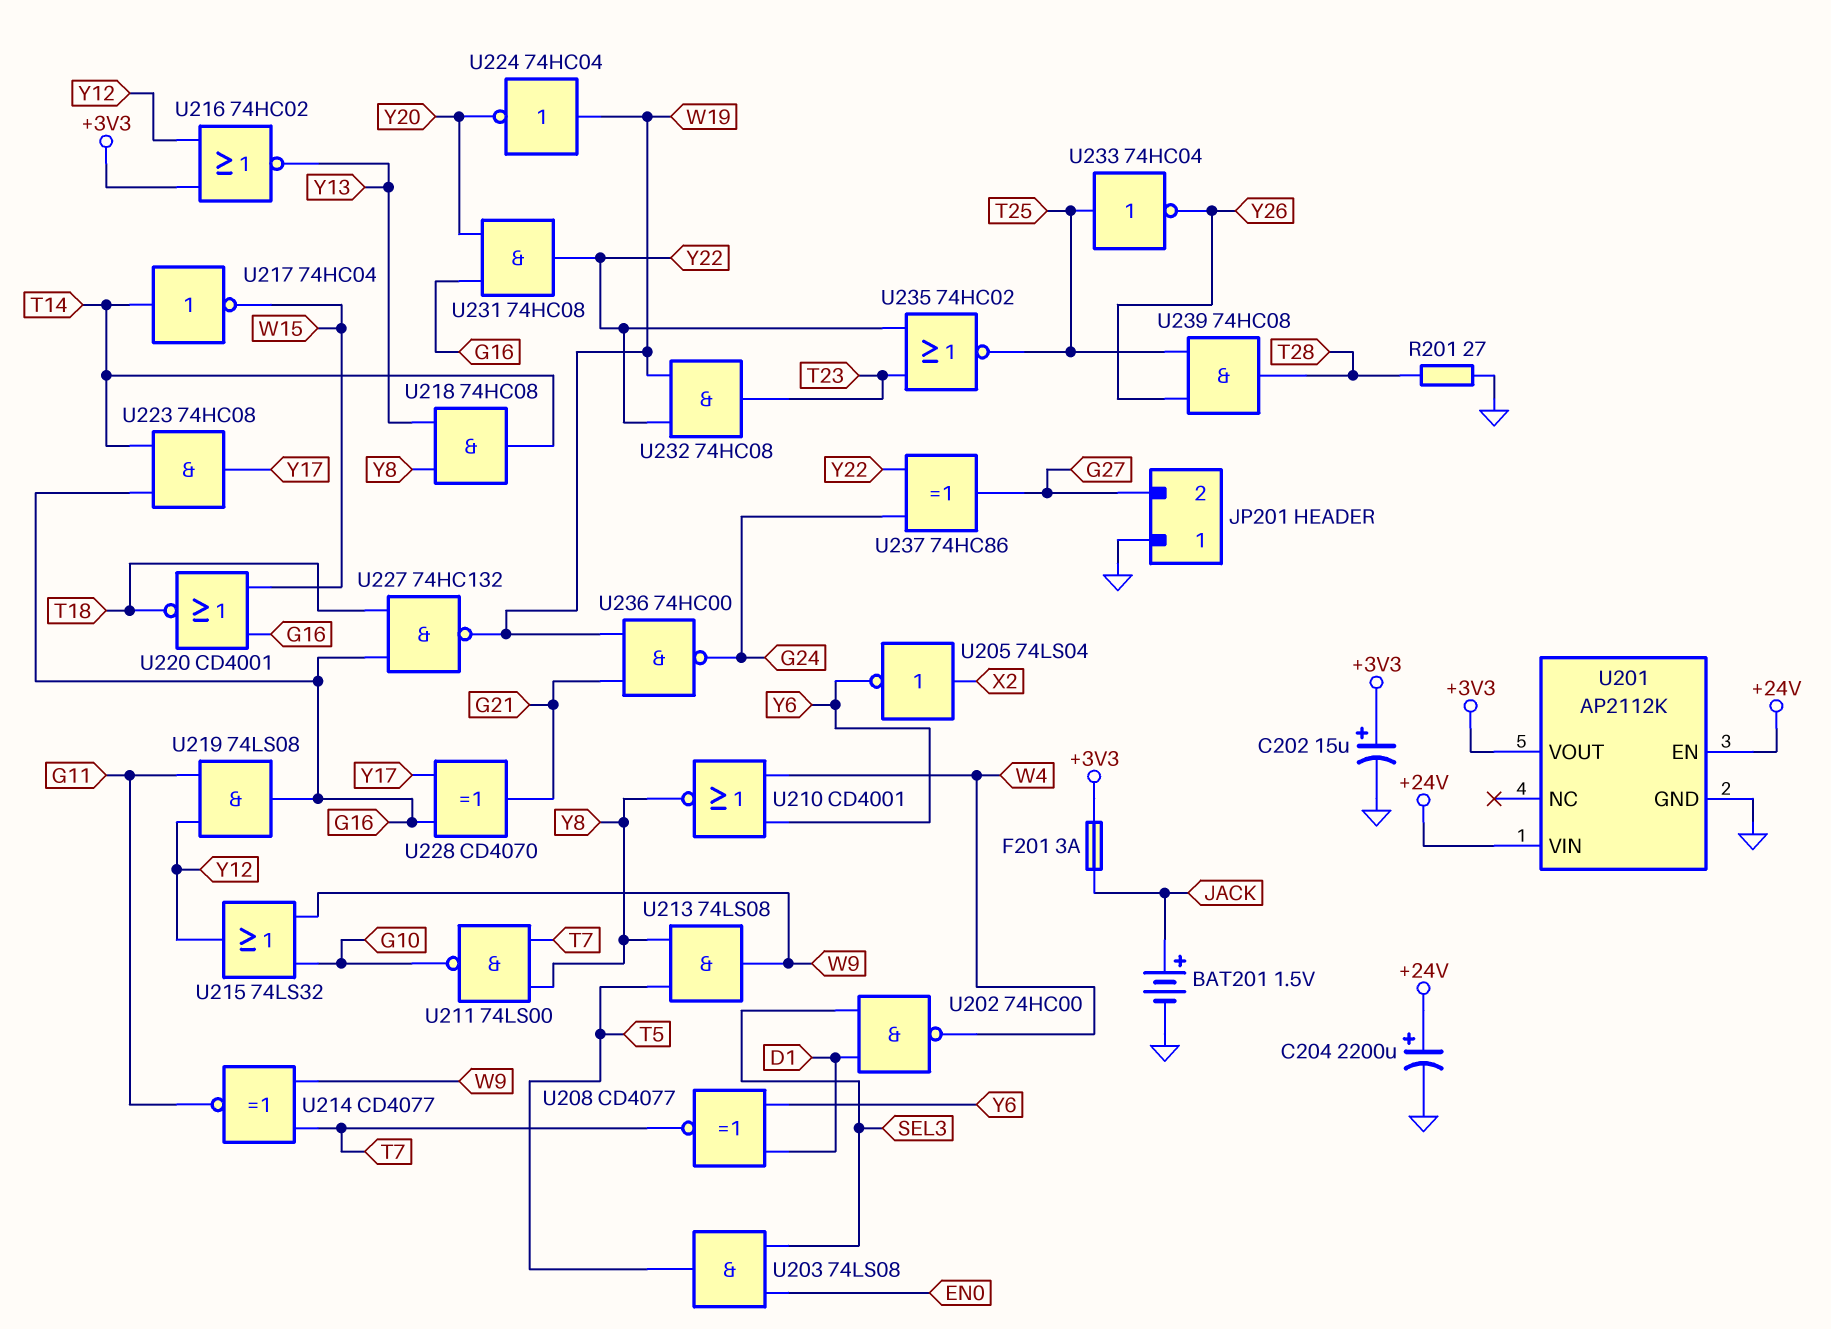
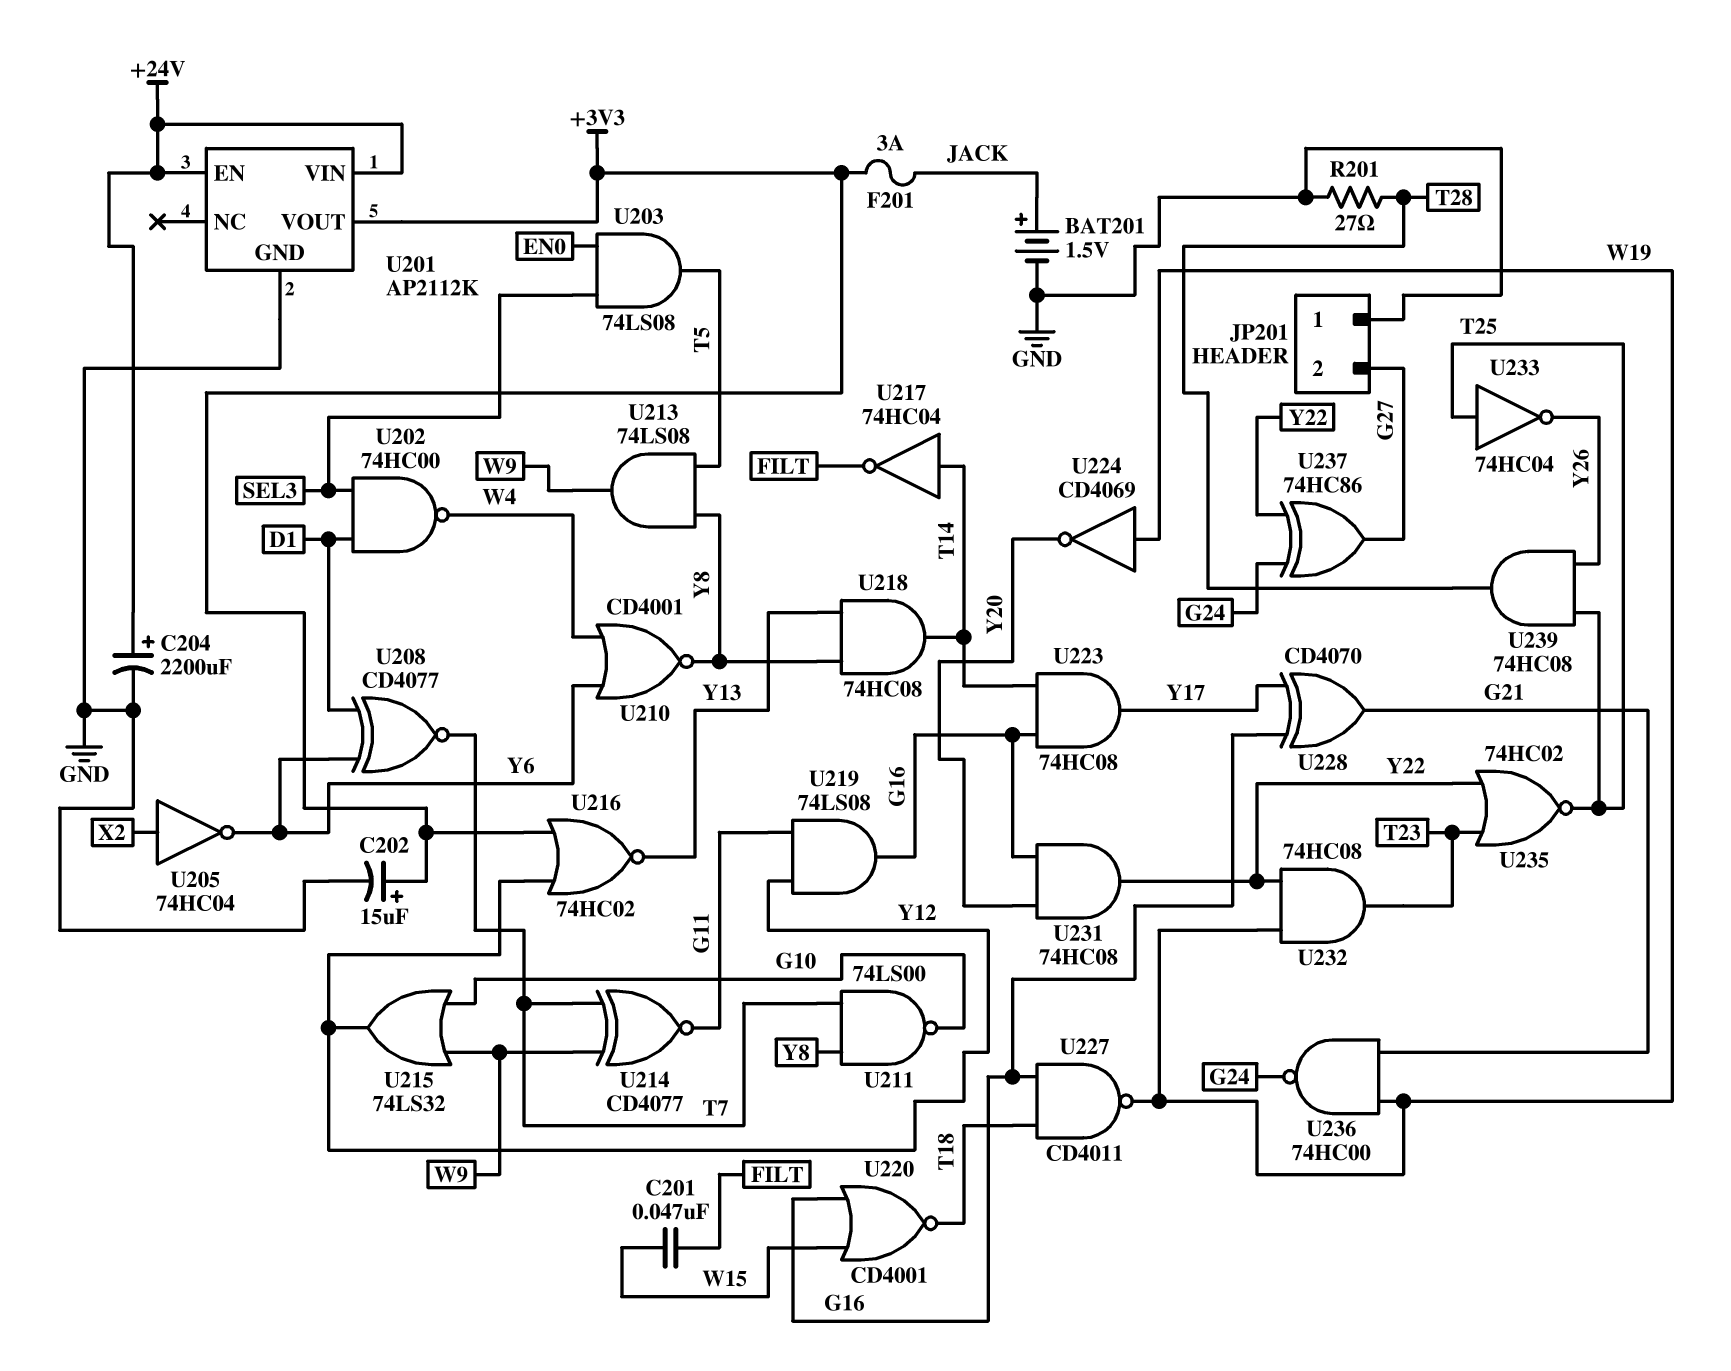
C201: none -> 47nF (FILT, W15)
U205: NOT 74LS04 (in X2, out Y6) -> NOT 74HC04 (in X2, out Y6)
U217: NOT 74HC04 (in T14, out W15) -> NOT 74HC04 (in T14, out FILT)
U224: NOT 74HC04 (in W19, out Y20) -> NOT CD4069 (in W19, out Y20)
U227: NAND 74HC132 (in G16, in T18, out W19) -> NAND CD4011 (in G16, in T18, out W19)

